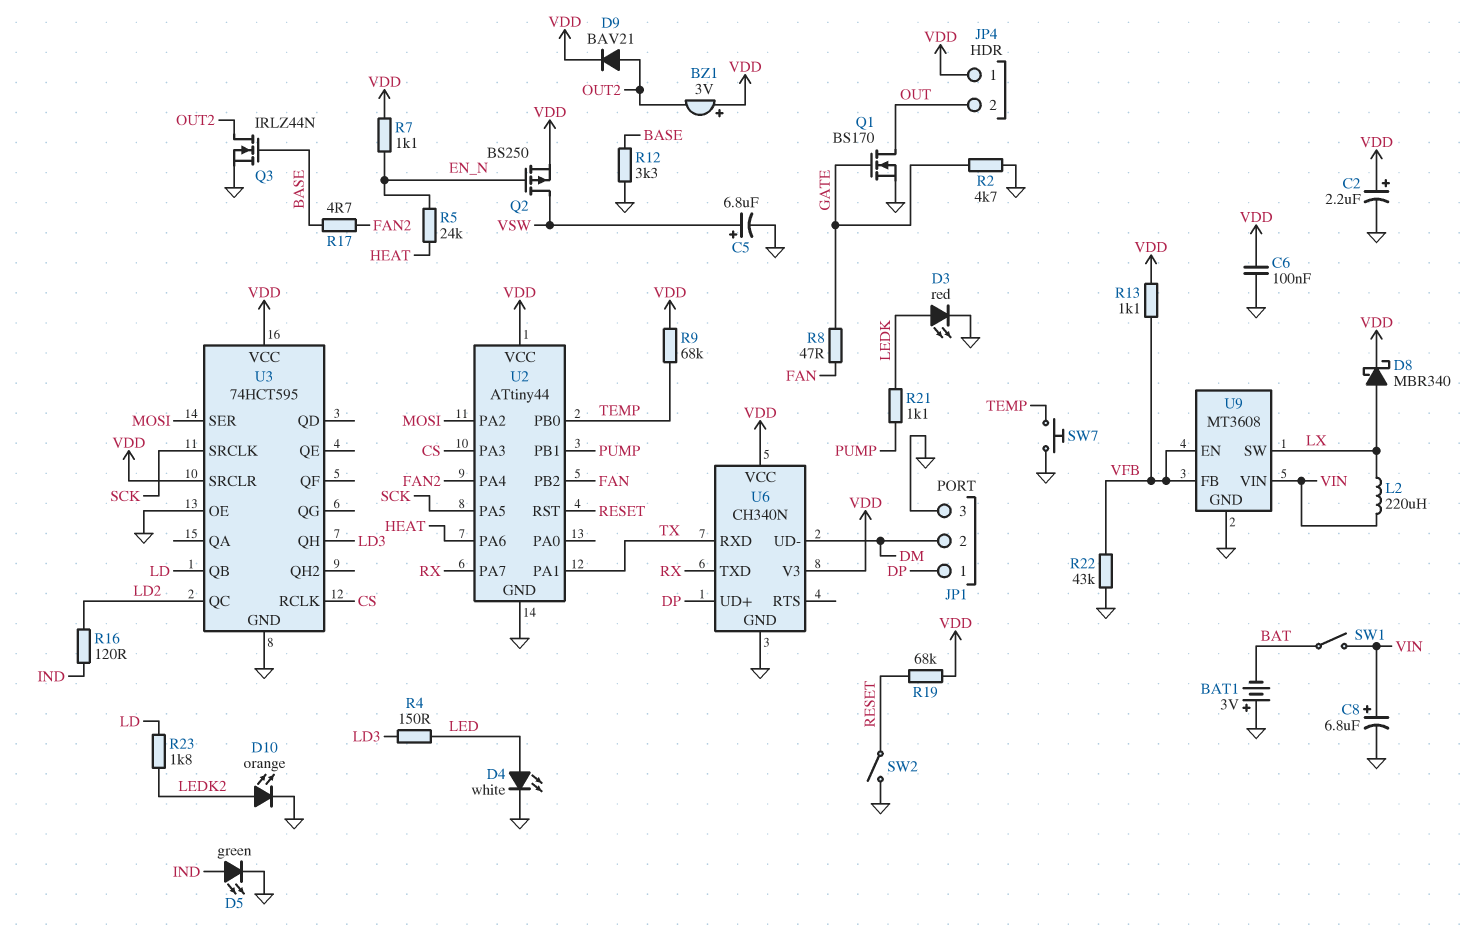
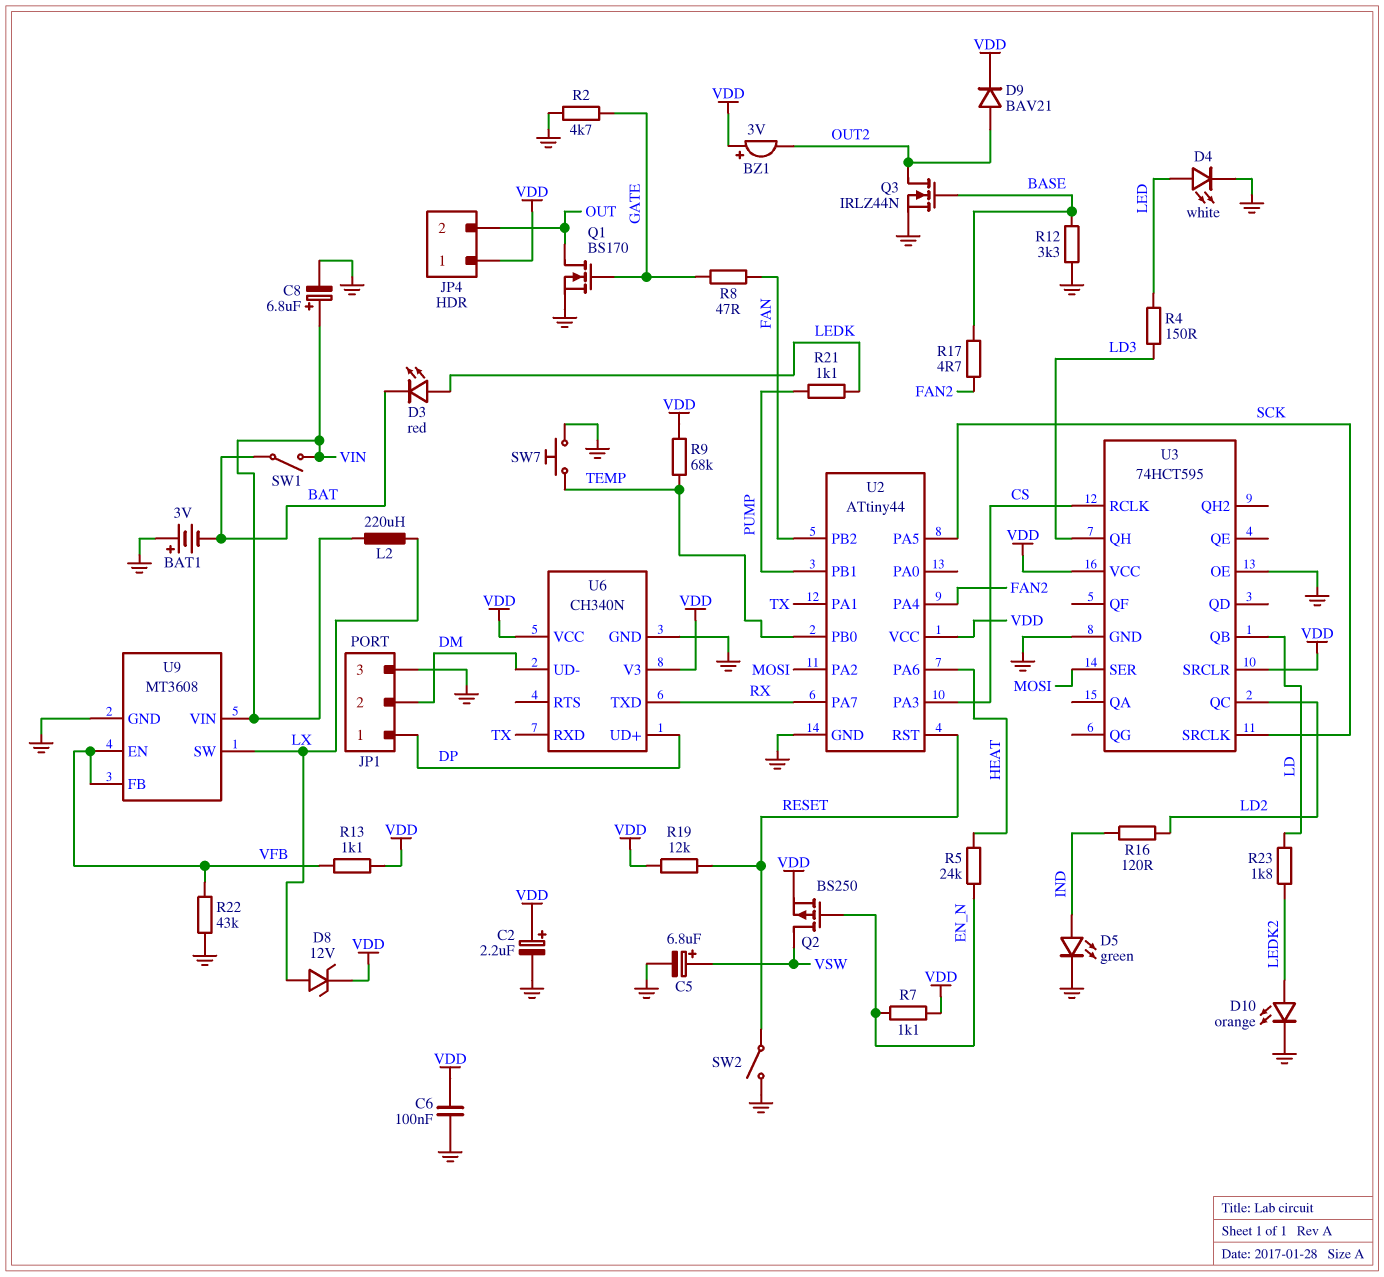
D3: LED red (A LEDK, K GND) -> LED red (A LEDK, K BAT)
D8: schottky MBR340 (A LX, K VDD) -> zener 12V (A LX, K VDD)
R19: 68k (RESET, VDD) -> 12k (RESET, VDD)

